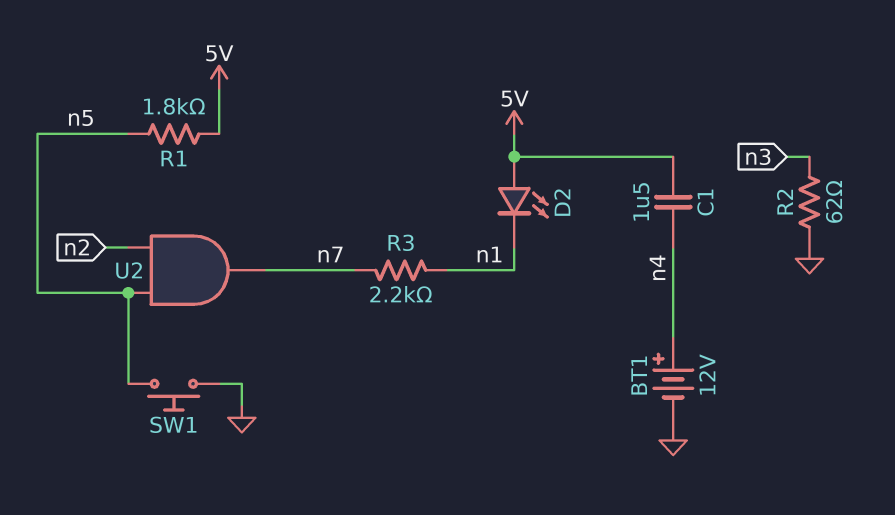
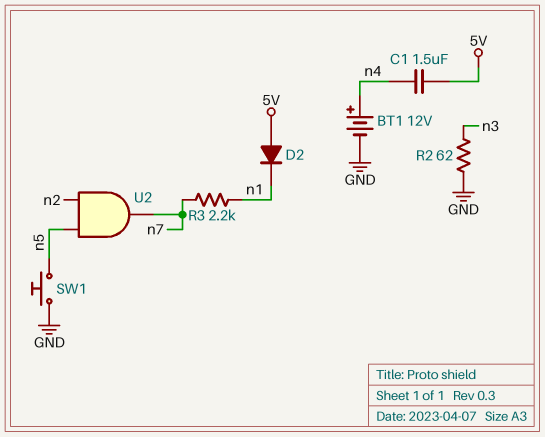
D2: LED (A 5V, K n1) -> diode (A 5V, K n1)
R1: 1.8k (5V, n5) -> none

